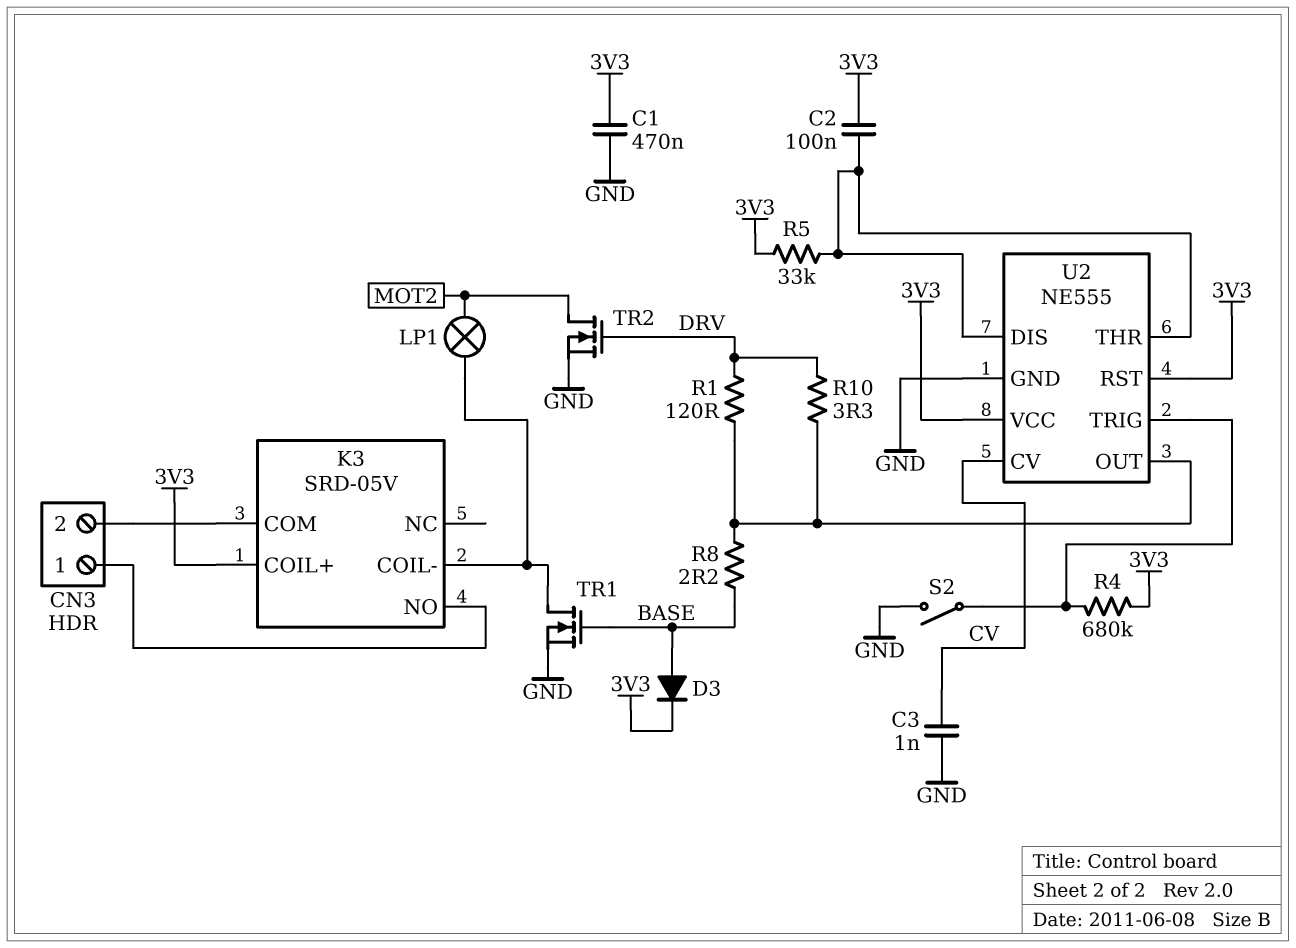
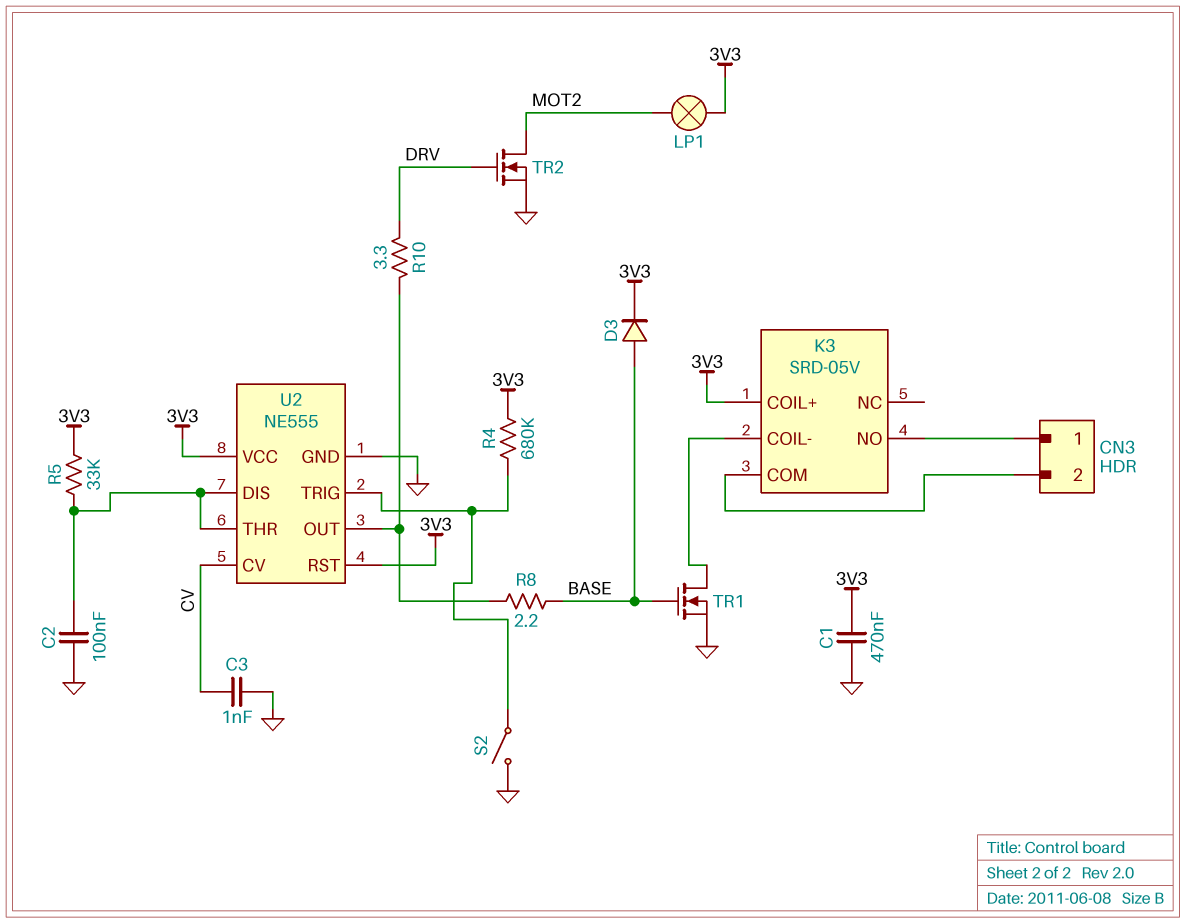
C2: 100nF (3V3, U2/DIS) -> 100nF (GND, U2/DIS)
LP1: lamp (K3/COIL-, MOT2) -> lamp (3V3, MOT2)
R1: 120 (DRV, U2/OUT) -> none

